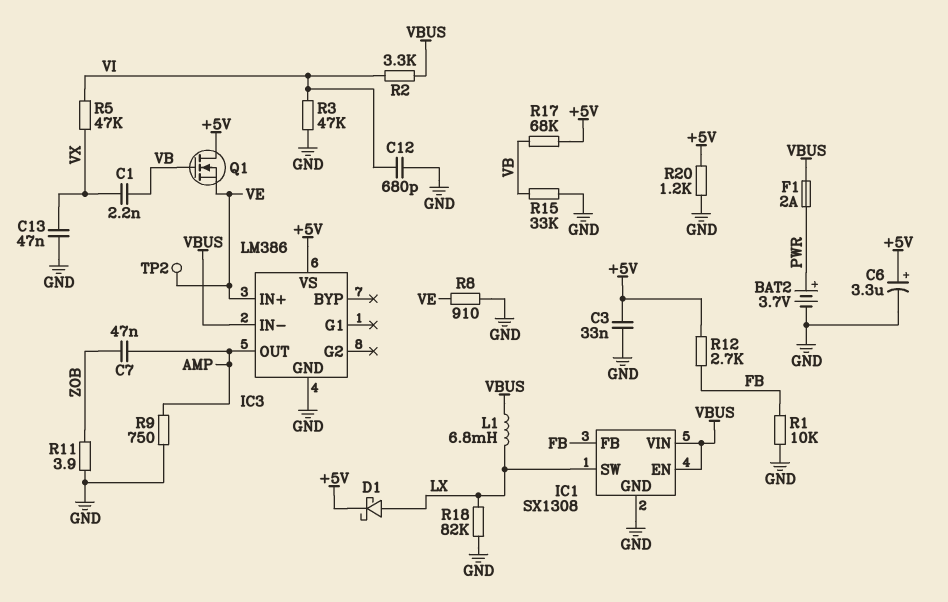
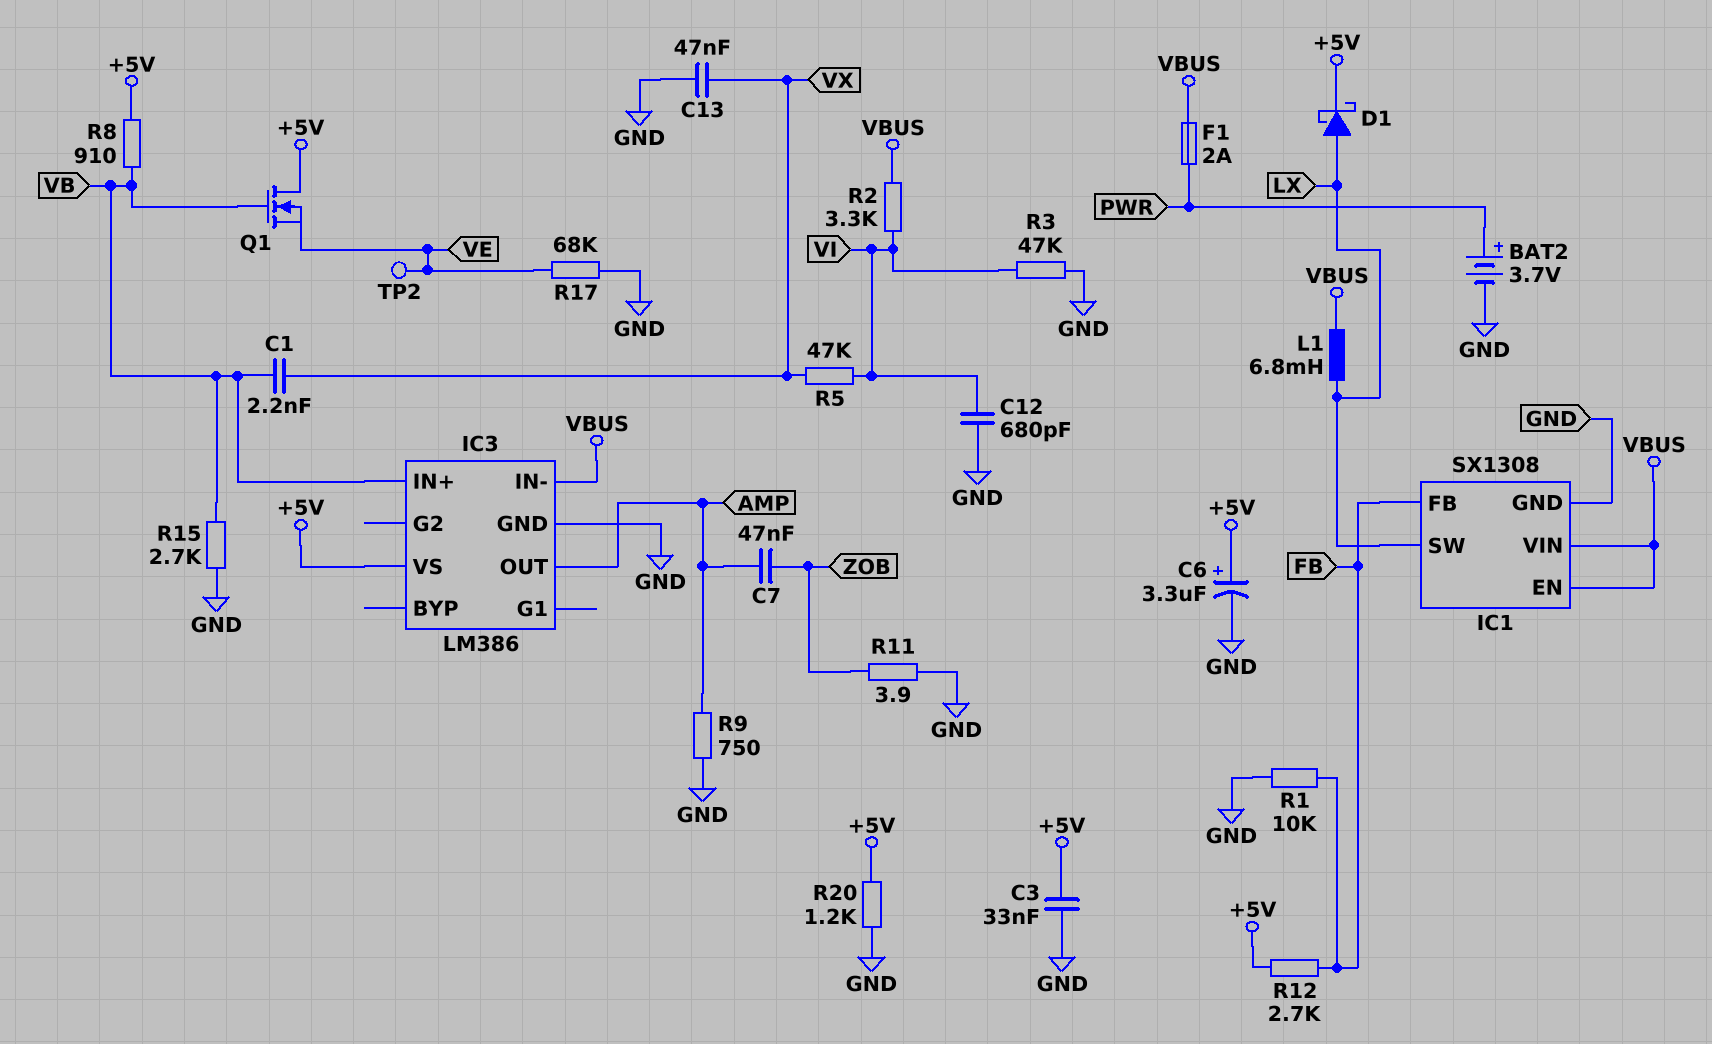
IC3 pin IN+: VE -> VB
R8: 910 (GND, VE) -> 910 (+5V, VB)
R15: 33k (GND, VB) -> 2.7k (GND, VB)
R17: 68k (+5V, VB) -> 68k (GND, VE)
R18: 82k (GND, LX) -> none

